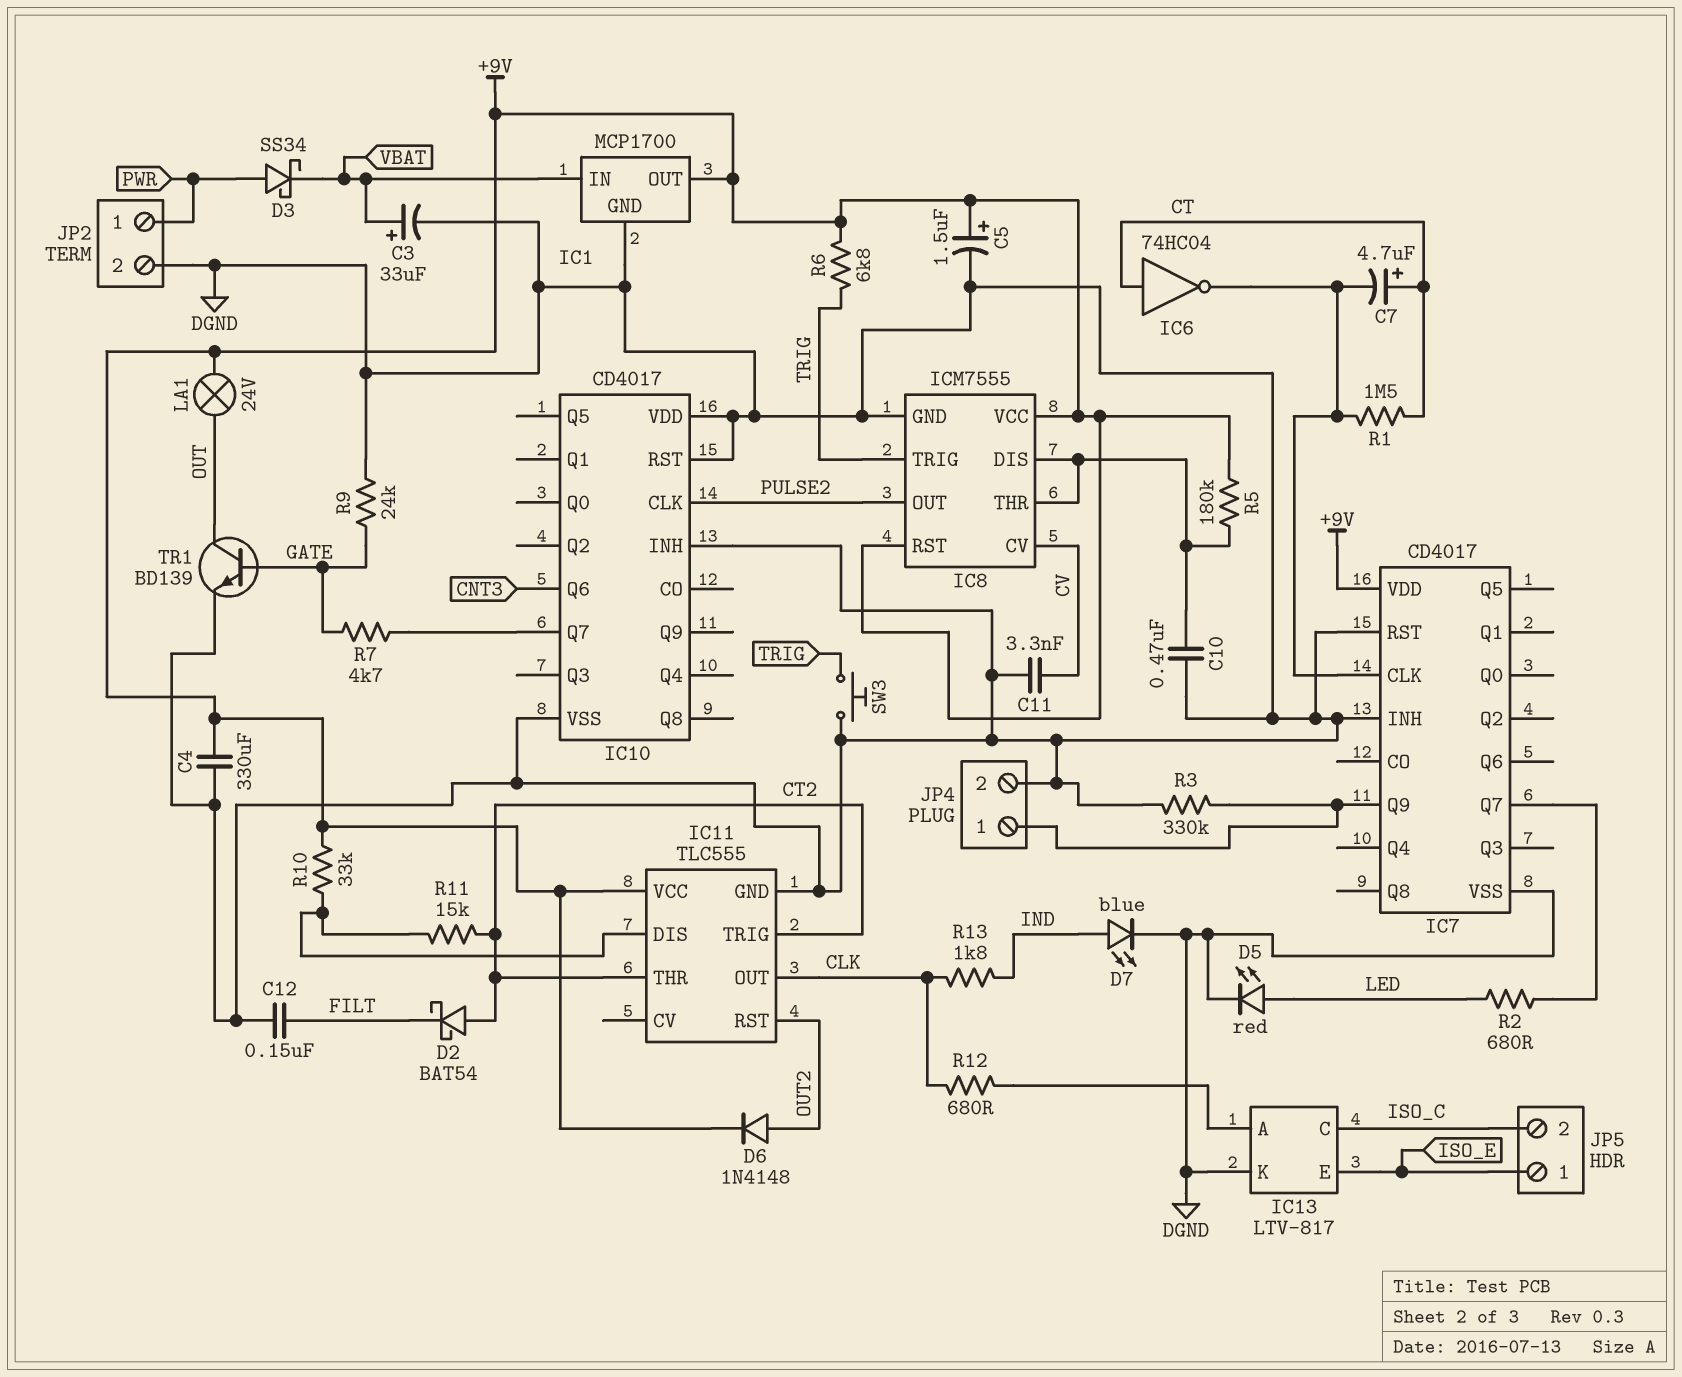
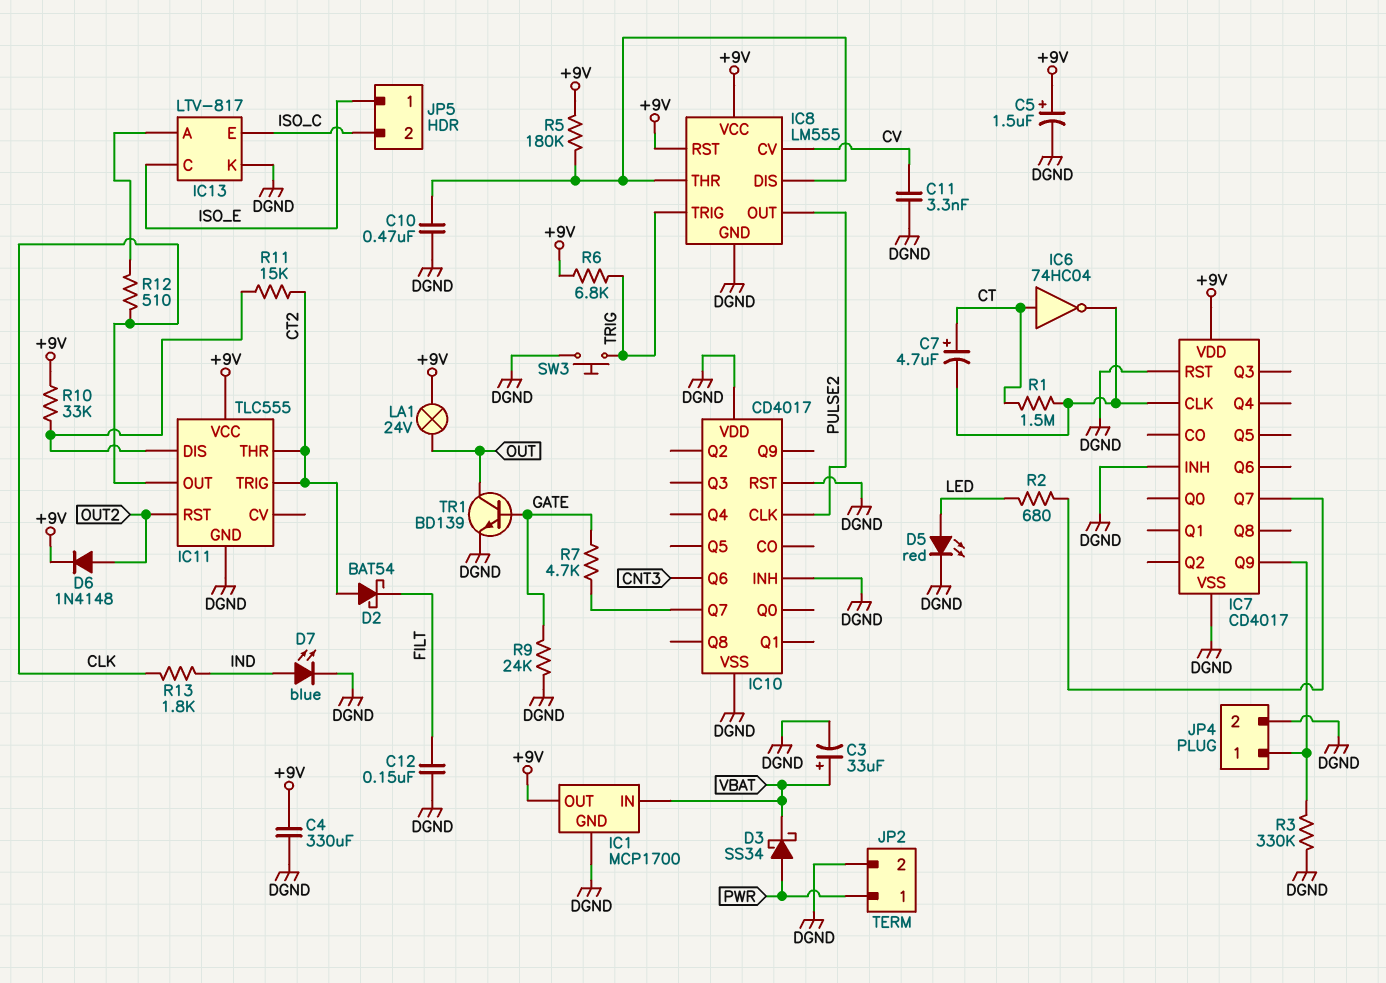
IC8: ICM7555 -> LM555
IC13 pin C: ISO_C -> ISO_E
IC13 pin E: ISO_E -> ISO_C
R12: 680 (CLK, IC13/A) -> 510 (CLK, IC13/A)

